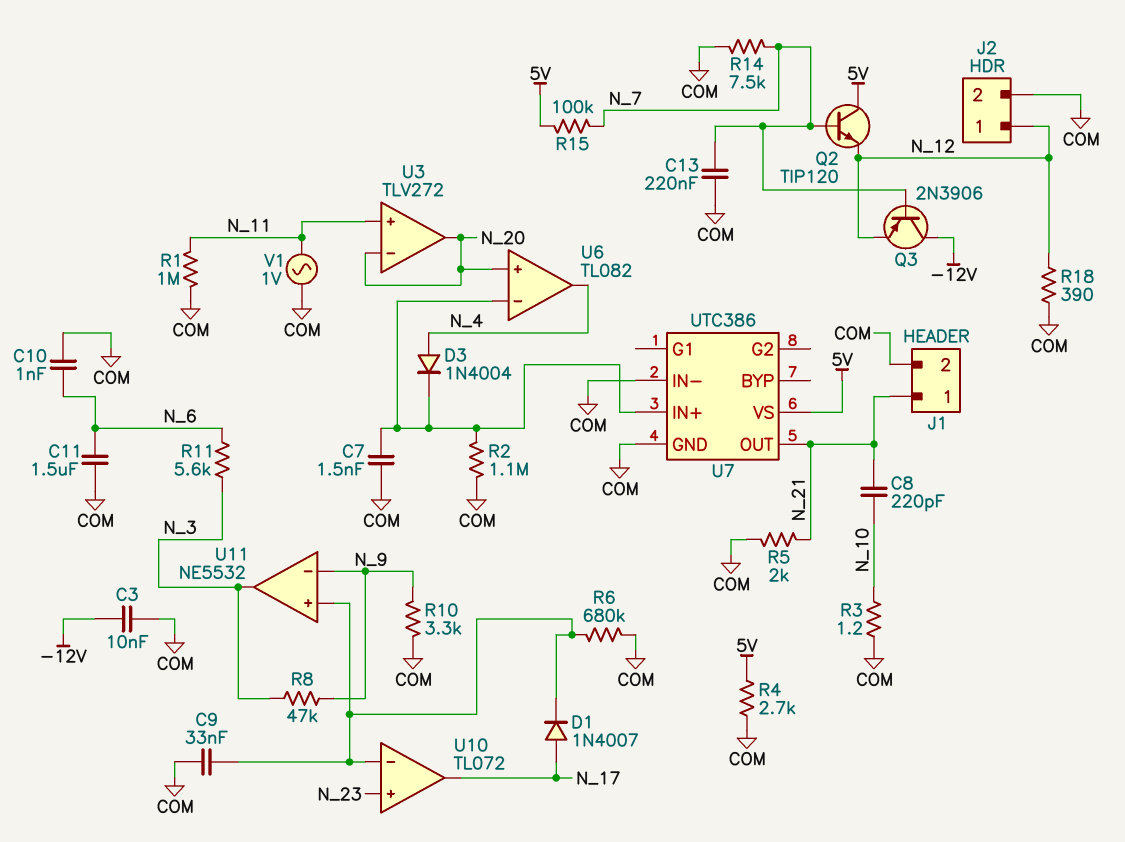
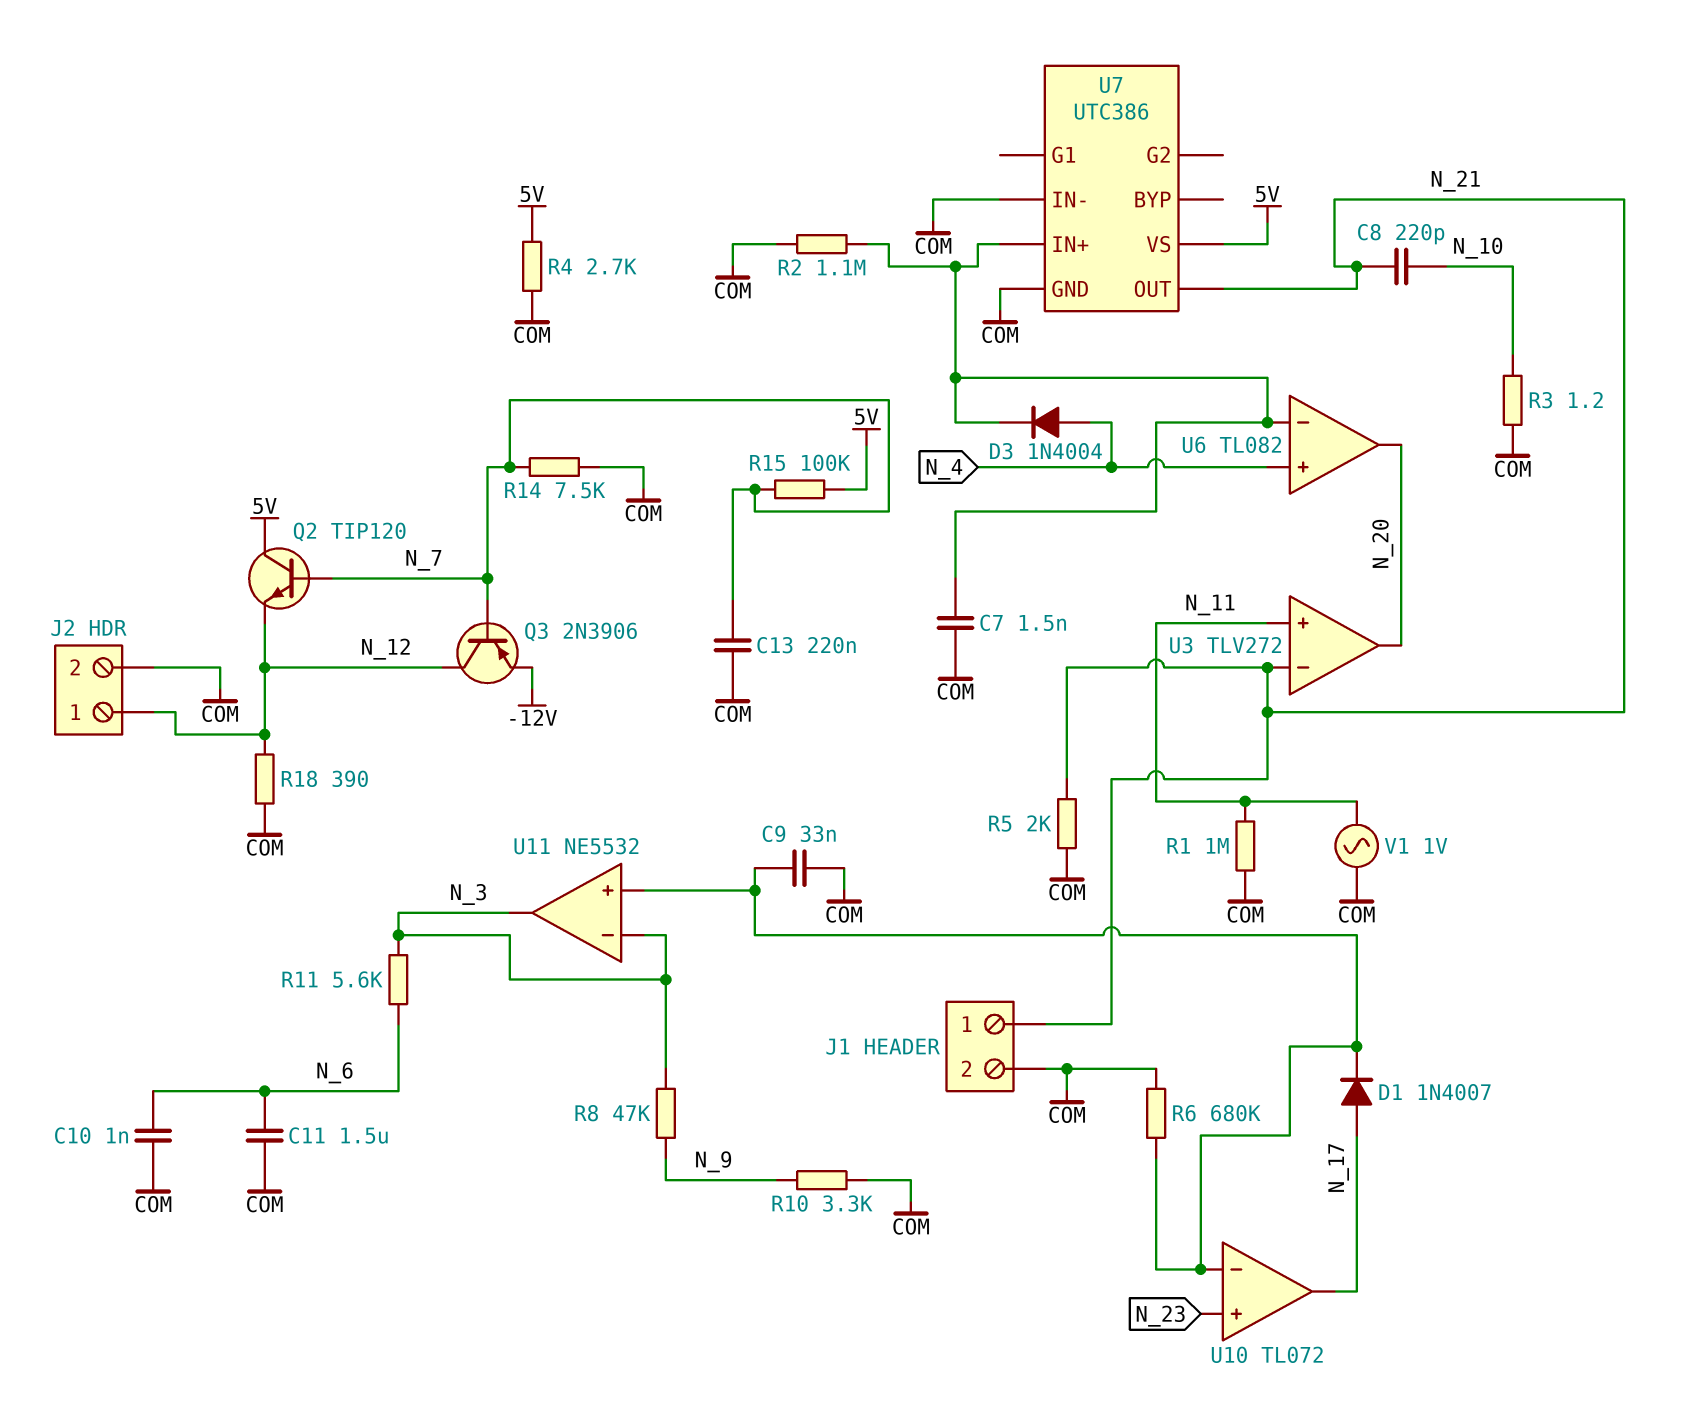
C3: 10nF (-12V, COM) -> none
Q3: PNP 2N3906 (B N_7, C -12V, E N_12) -> PNP 2N3906 (B N_7, C N_12, E -12V)
U3 pin in-: N_20 -> N_21
U6 pin in+: N_20 -> N_4
U6 pin out: N_4 -> N_20
U11 pin in-: N_9 -> N_3

